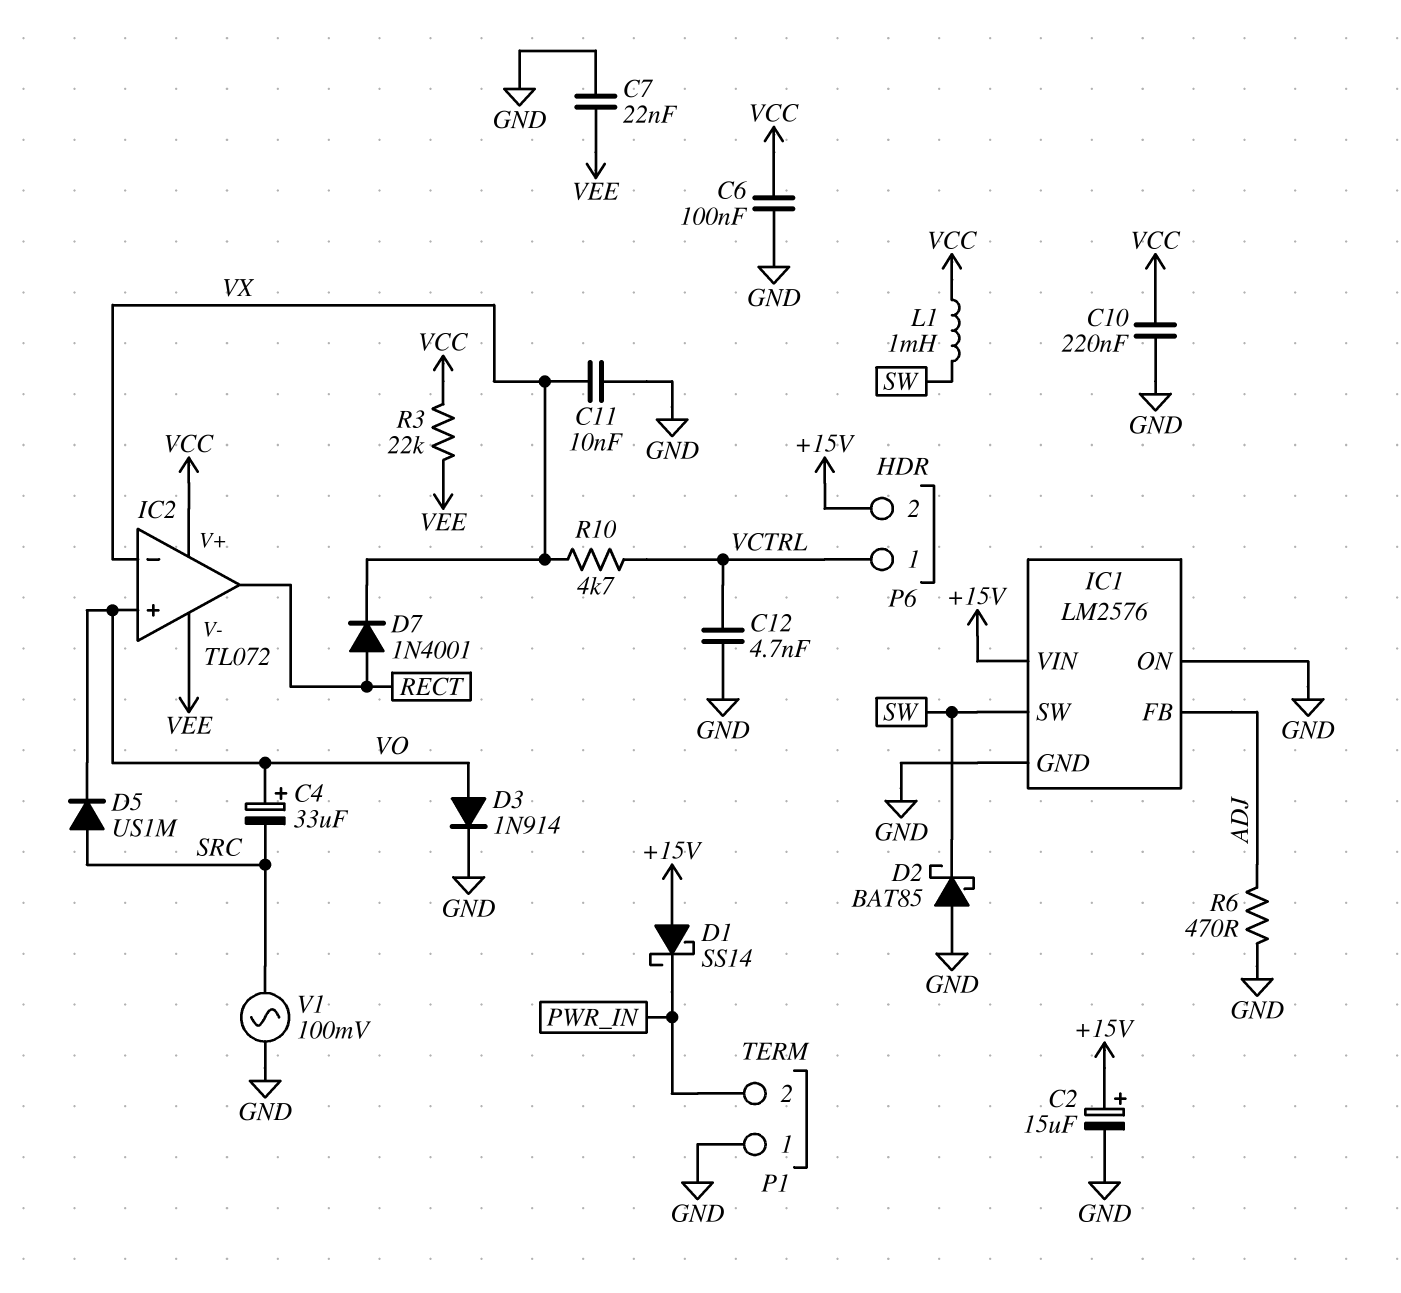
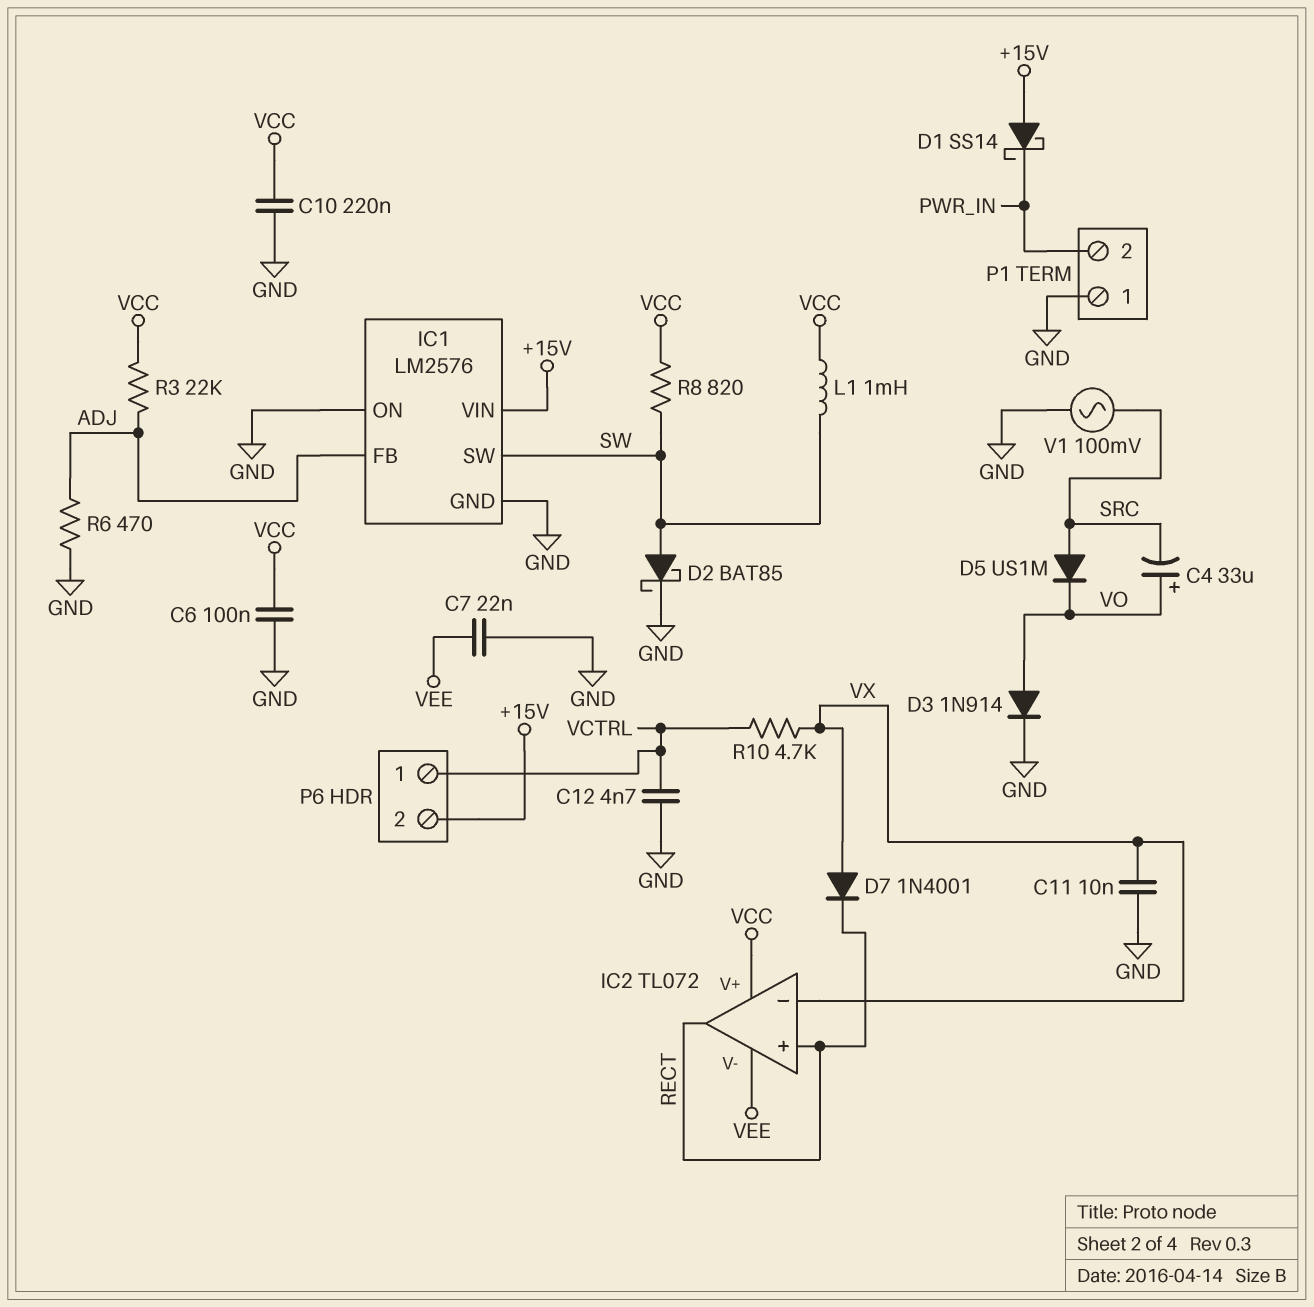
C2: 15uF (plus +15V, minus GND) -> none
D2: schottky BAT85 (A GND, K SW) -> schottky BAT85 (A SW, K GND)
D7: diode 1N4001 (A RECT, K VX) -> diode 1N4001 (A VX, K RECT)
IC2 pin in+: VO -> RECT
R3: 22k (VCC, VEE) -> 22k (ADJ, VCC)
R8: none -> 820 (SW, VCC)

